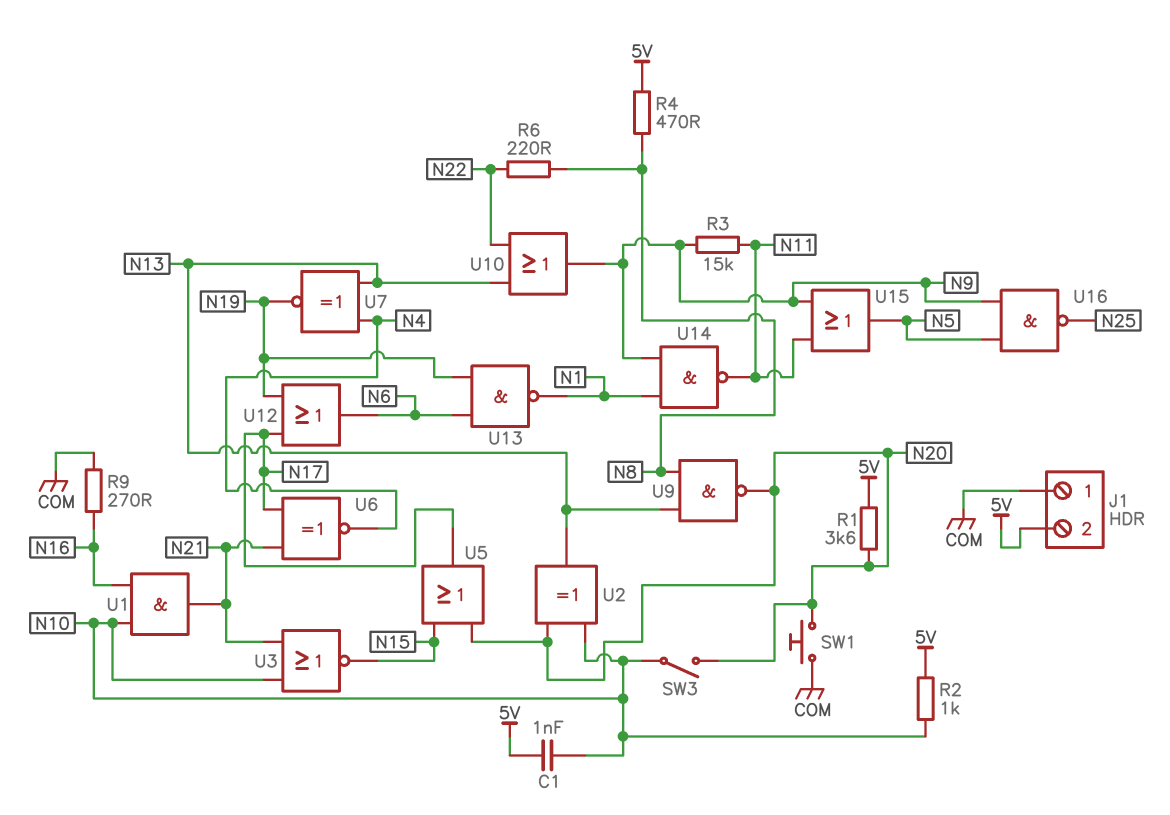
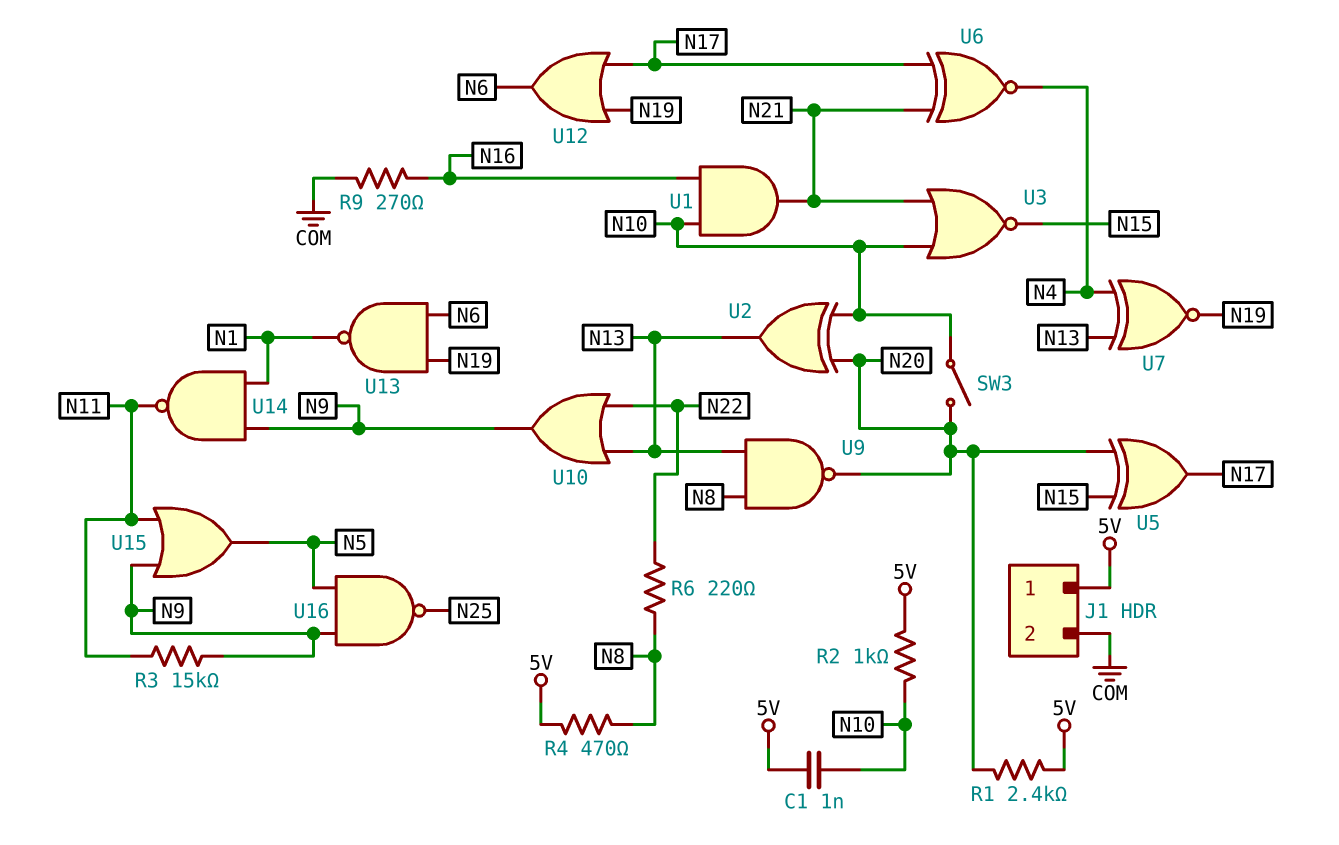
J1 pin 1: COM -> 5V
J1 pin 2: 5V -> COM
R1: 3.6k (5V, N20) -> 2.4k (5V, N20)
SW1: button (COM, N20) -> none
U5: OR (in N15, in N20, out N17) -> XOR (in N15, in N20, out N17)

